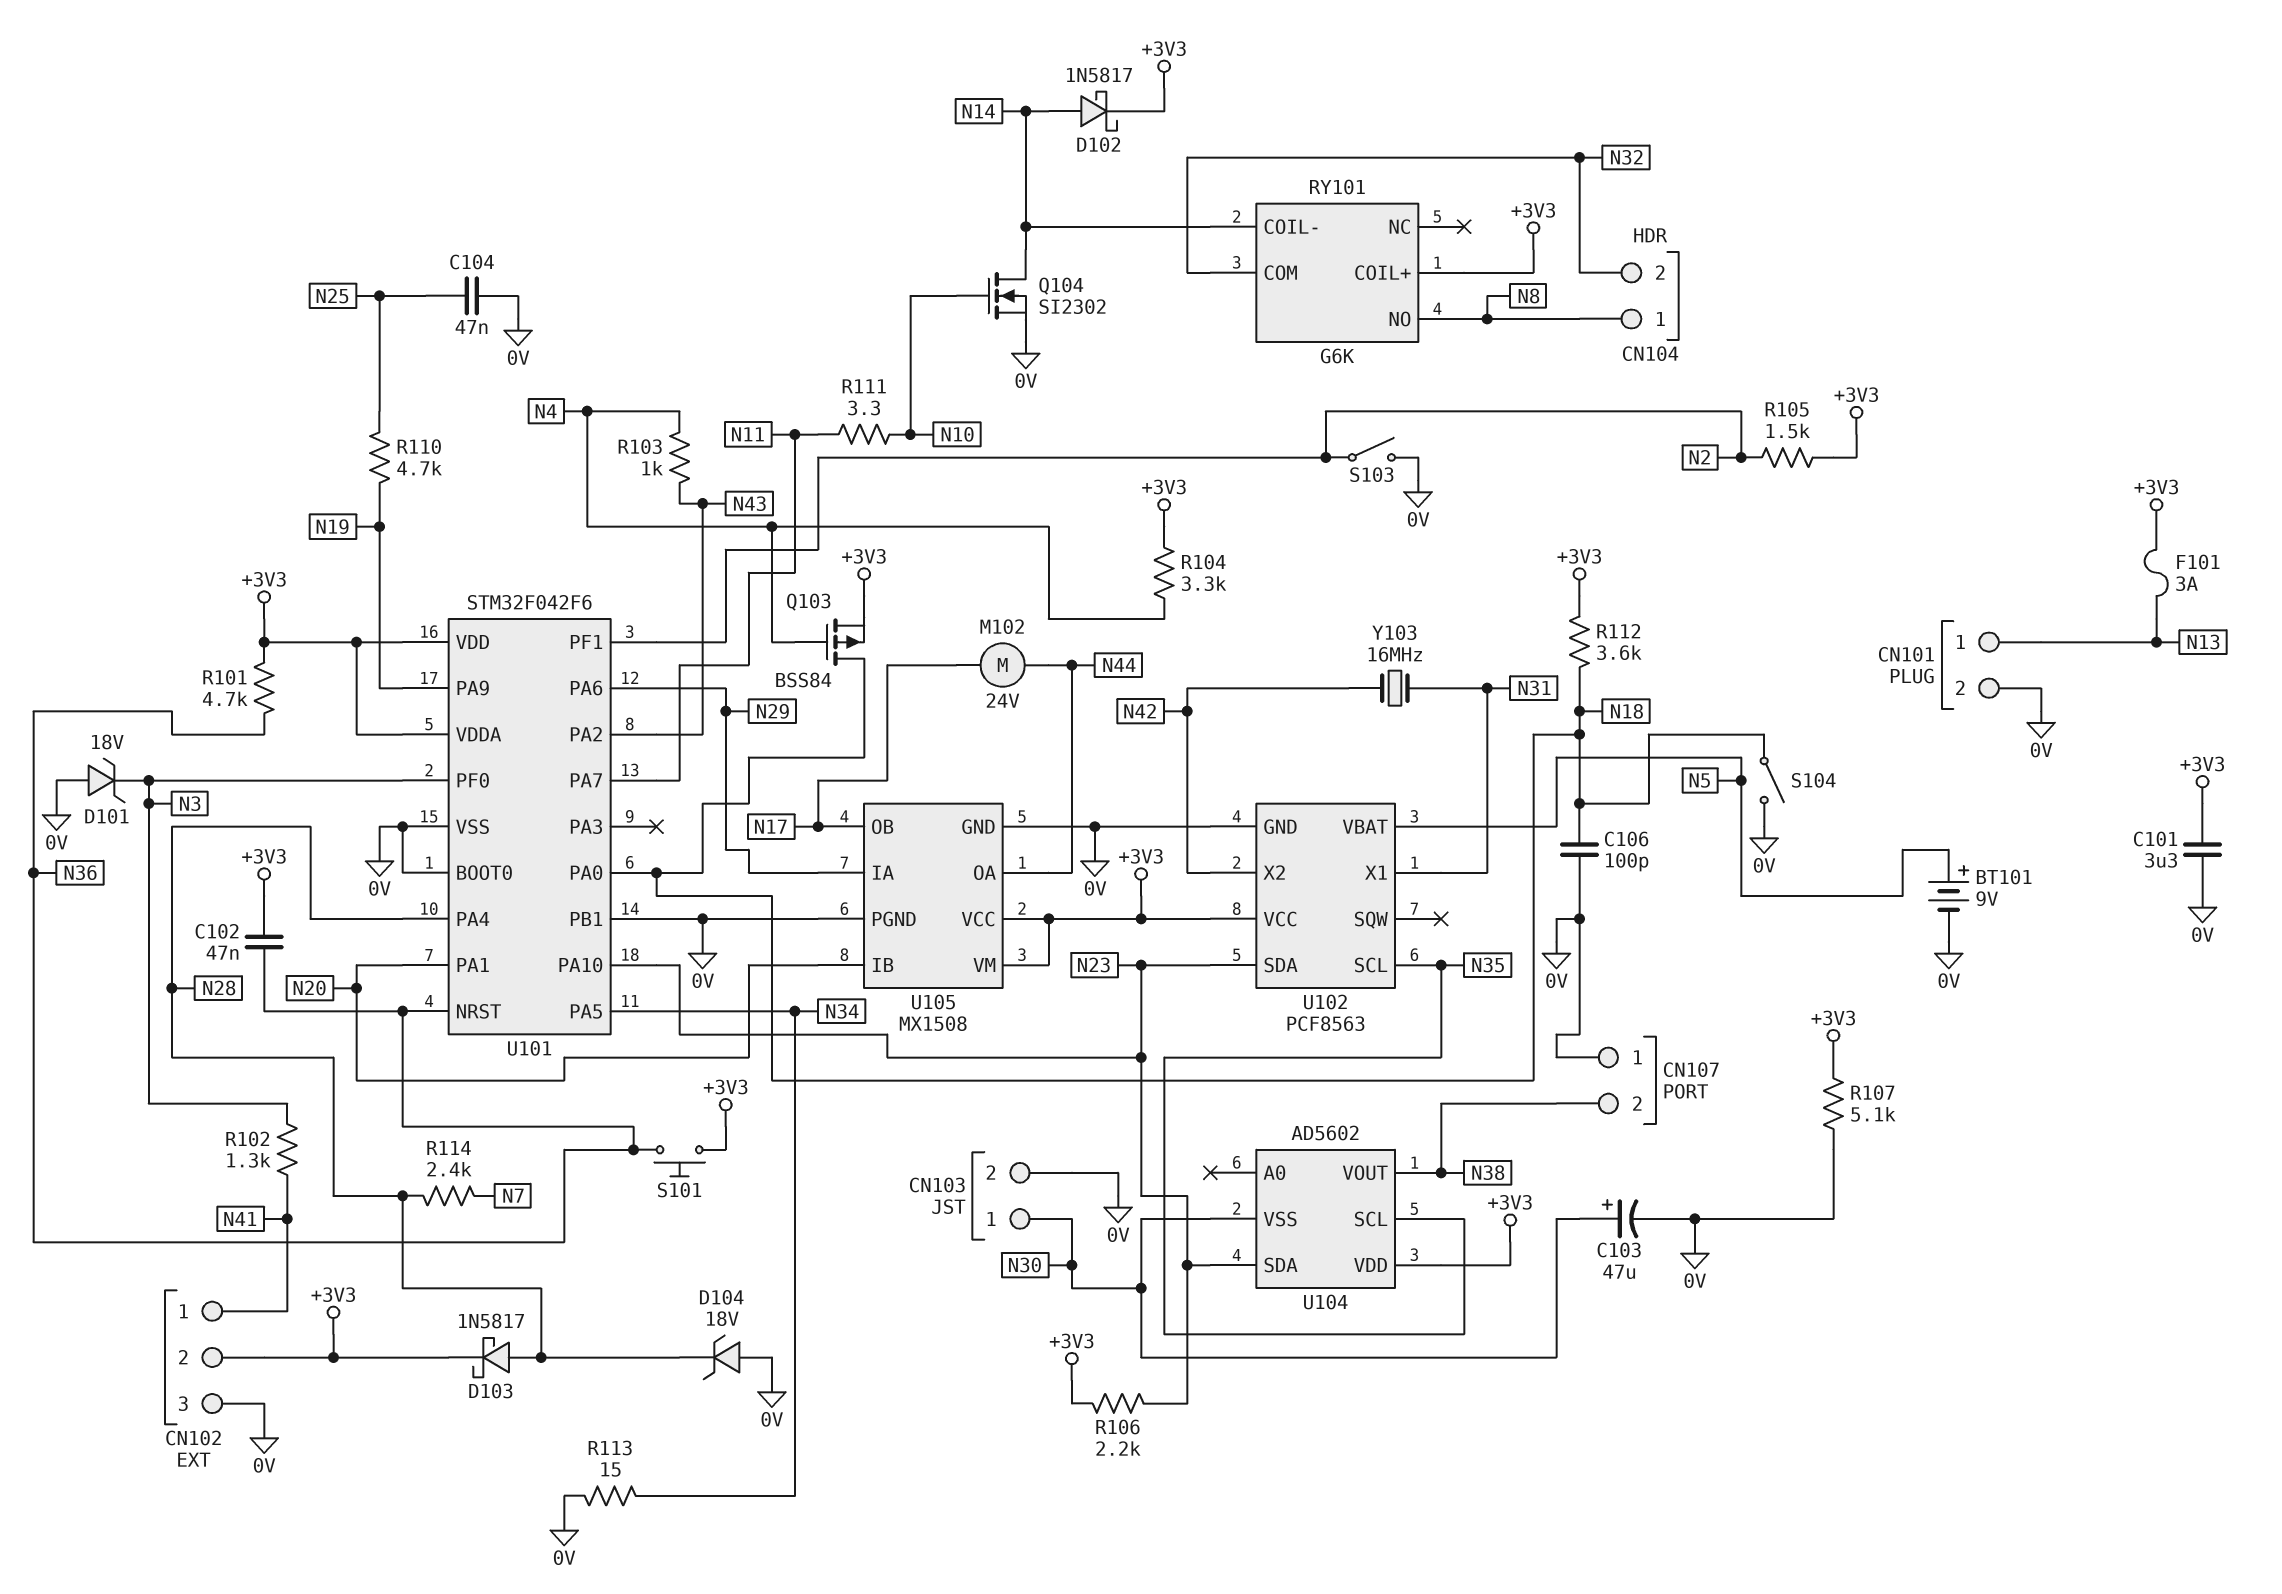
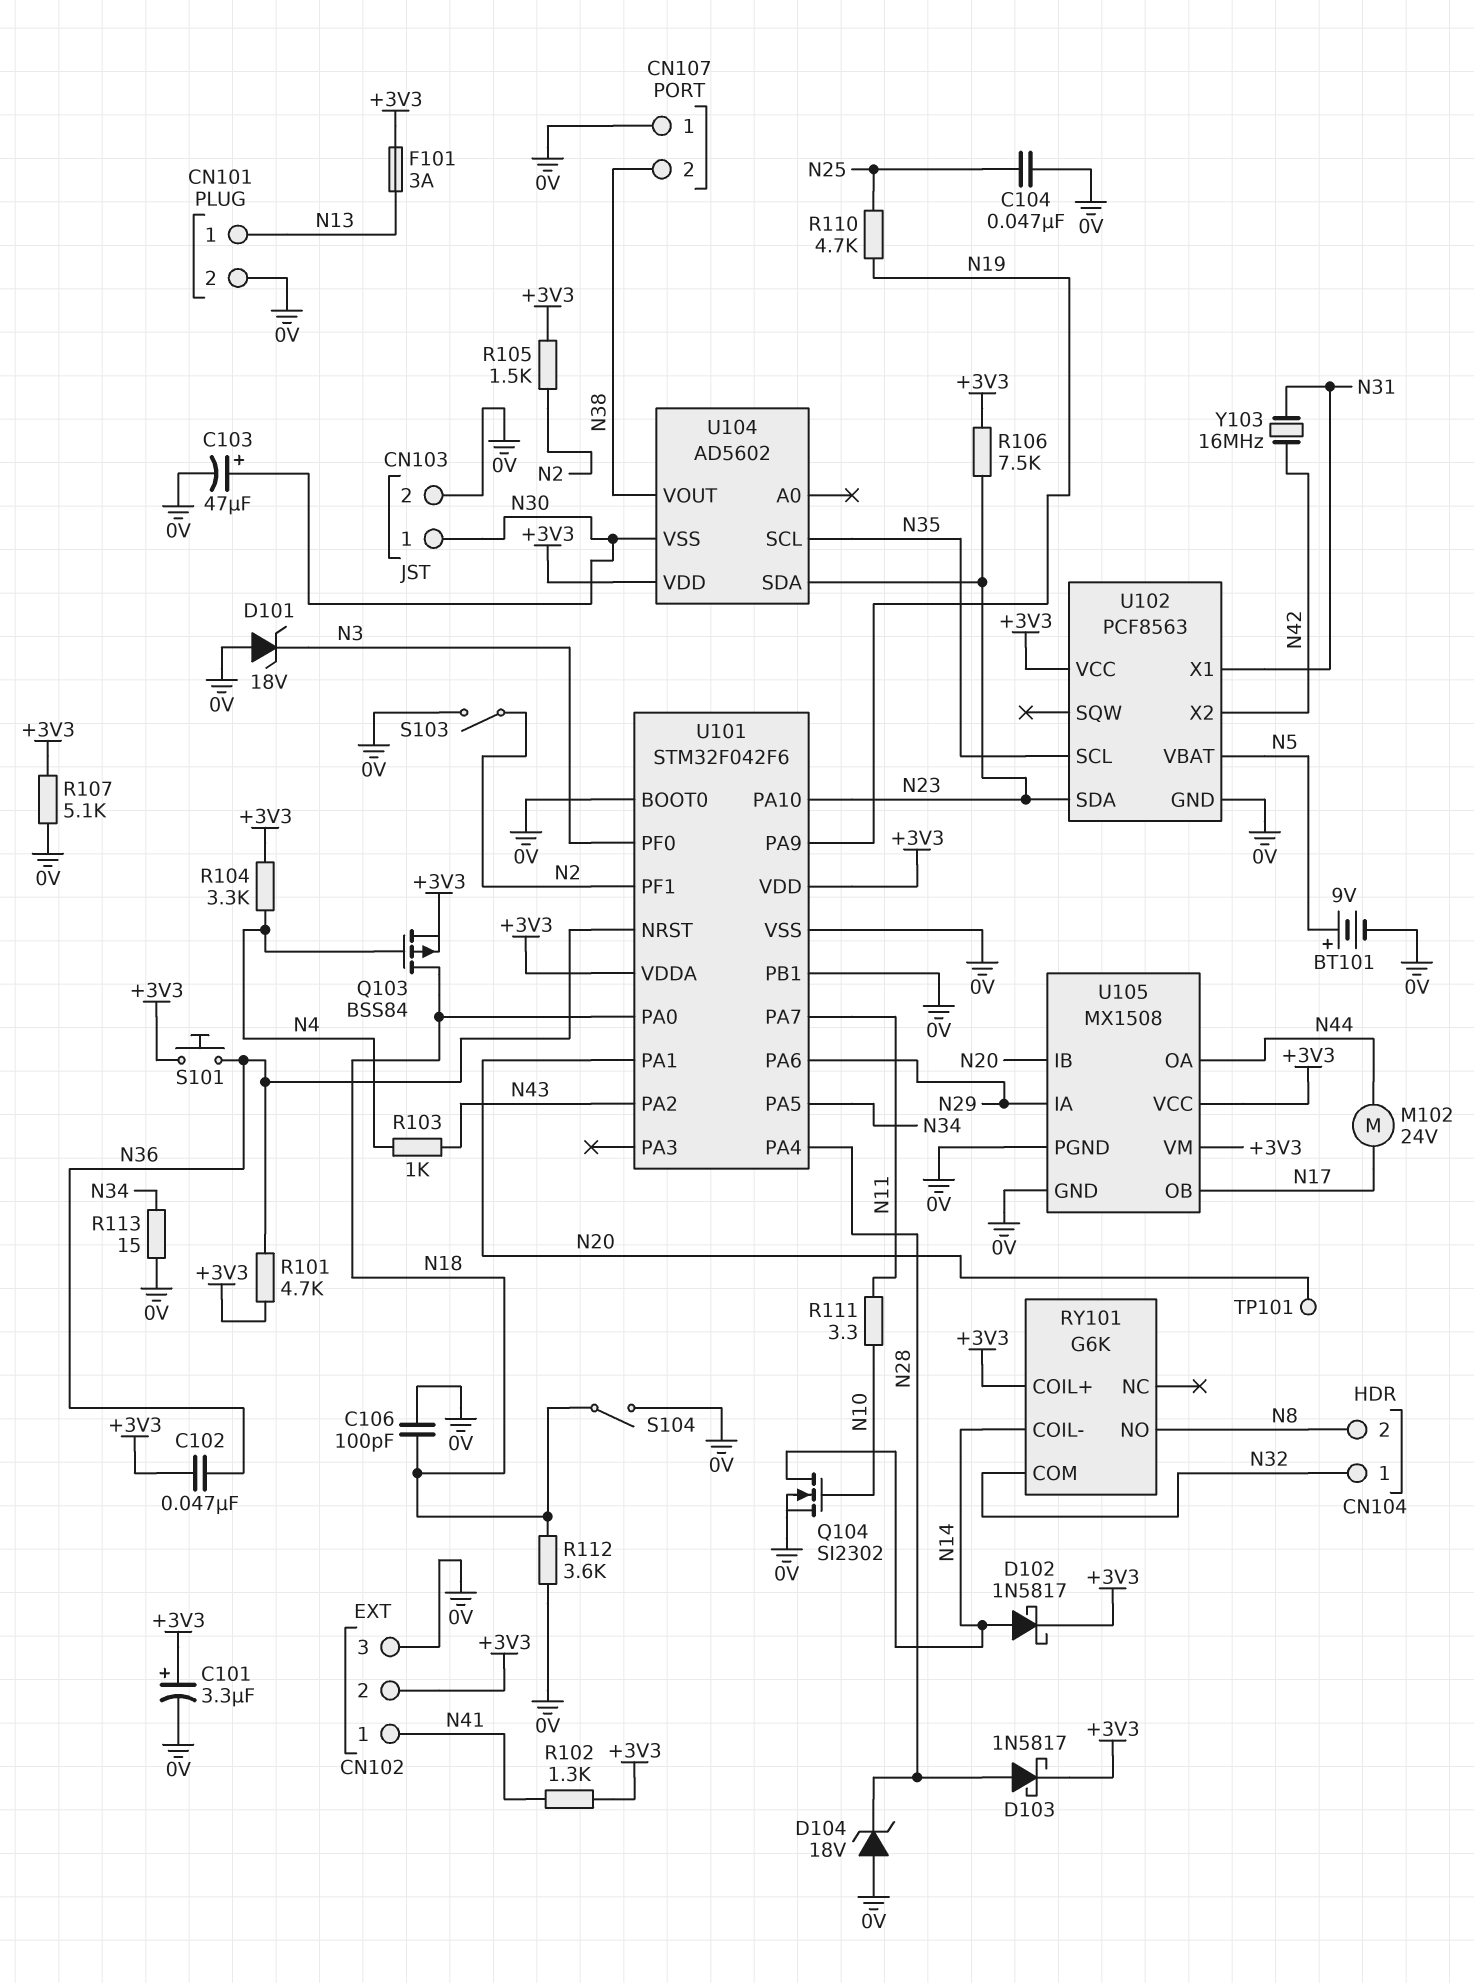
C101: 3.3uF (+3V3, 0V) -> 3.3uF (plus +3V3, minus 0V)
CN104 pin 1: N8 -> N32
CN104 pin 2: N32 -> N8
R102: 1.3k (N3, N41) -> 1.3k (+3V3, N41)
R106: 2.2k (+3V3, N23) -> 7.5k (+3V3, N23)
R112: 3.6k (+3V3, N18) -> 3.6k (0V, N18)
R114: 2.4k (N7, N28) -> none
TP101: none -> test point (N20)

